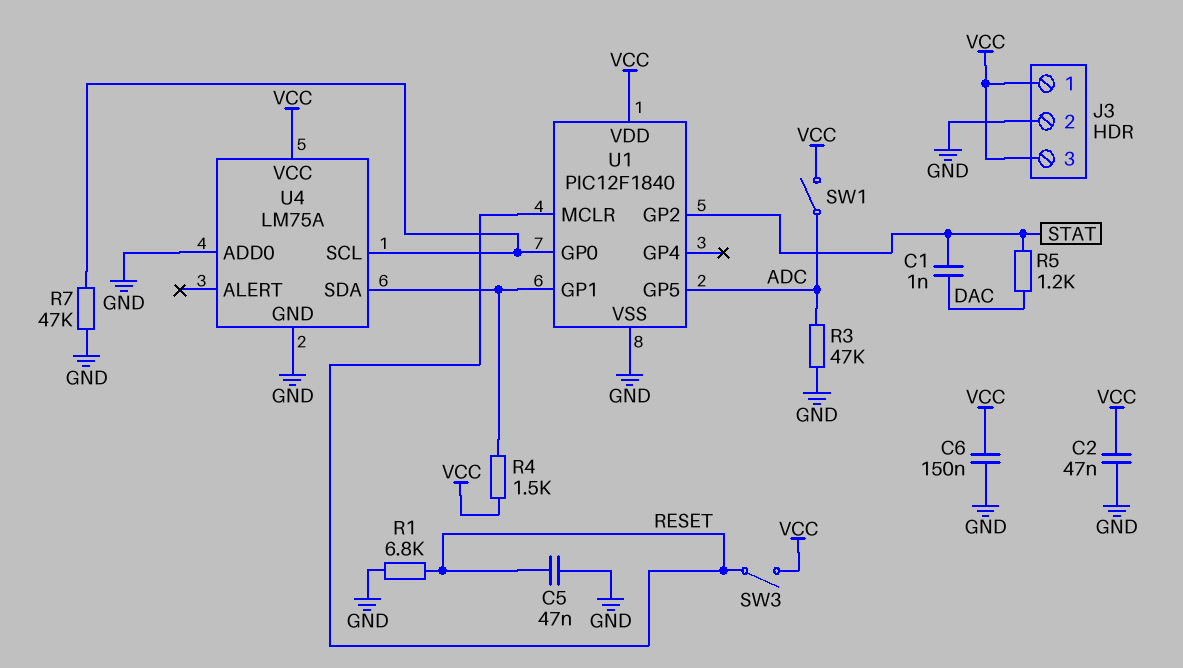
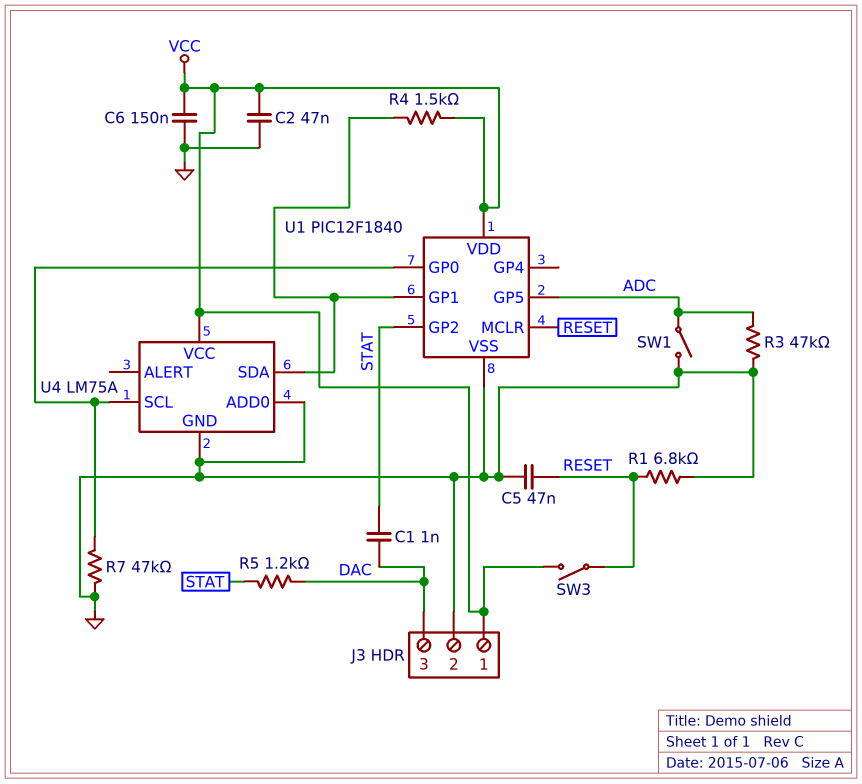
J3 pin 3: VCC -> DAC
SW1: switch (ADC, VCC) -> switch (ADC, GND)

